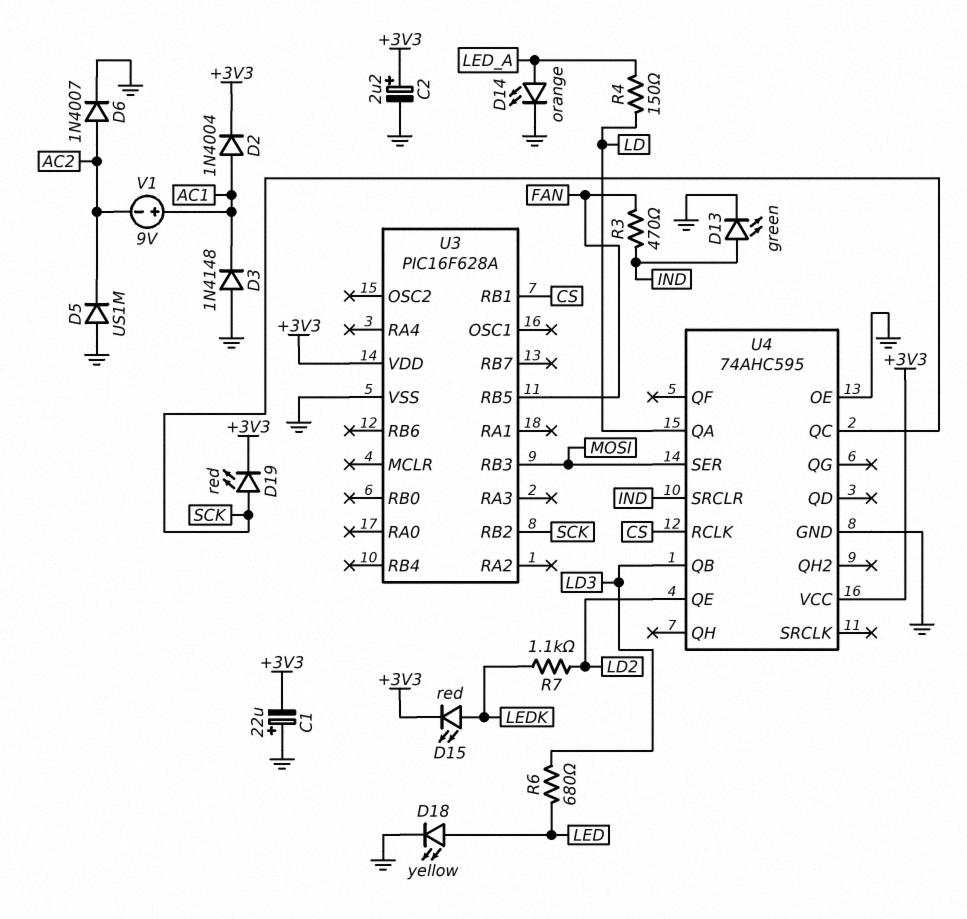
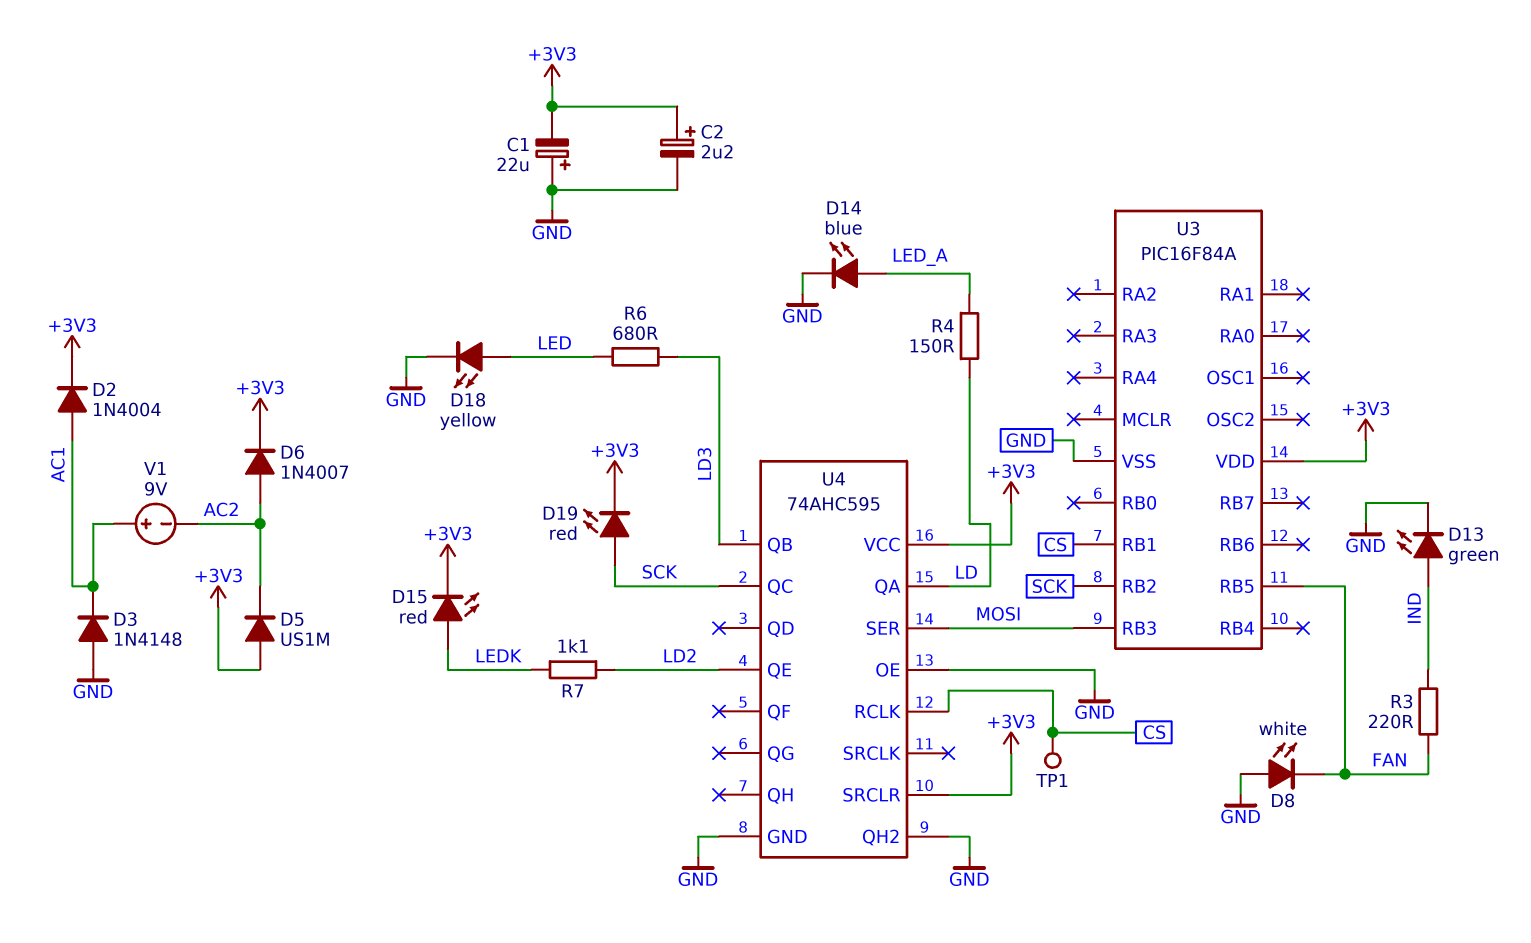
D5: diode US1M (A GND, K AC2) -> diode US1M (A +3V3, K AC2)
D6: diode 1N4007 (A AC2, K GND) -> diode 1N4007 (A AC2, K +3V3)
D8: none -> LED white (A GND, K FAN)
D14: LED orange (A LED_A, K GND) -> LED blue (A LED_A, K GND)
R3: 470 (FAN, IND) -> 220 (FAN, IND)
TP1: none -> test point (CS)
U3: PIC16F628A -> PIC16F84A
U4 pin QH2: none -> GND
U4 pin SRCLR: IND -> +3V3

